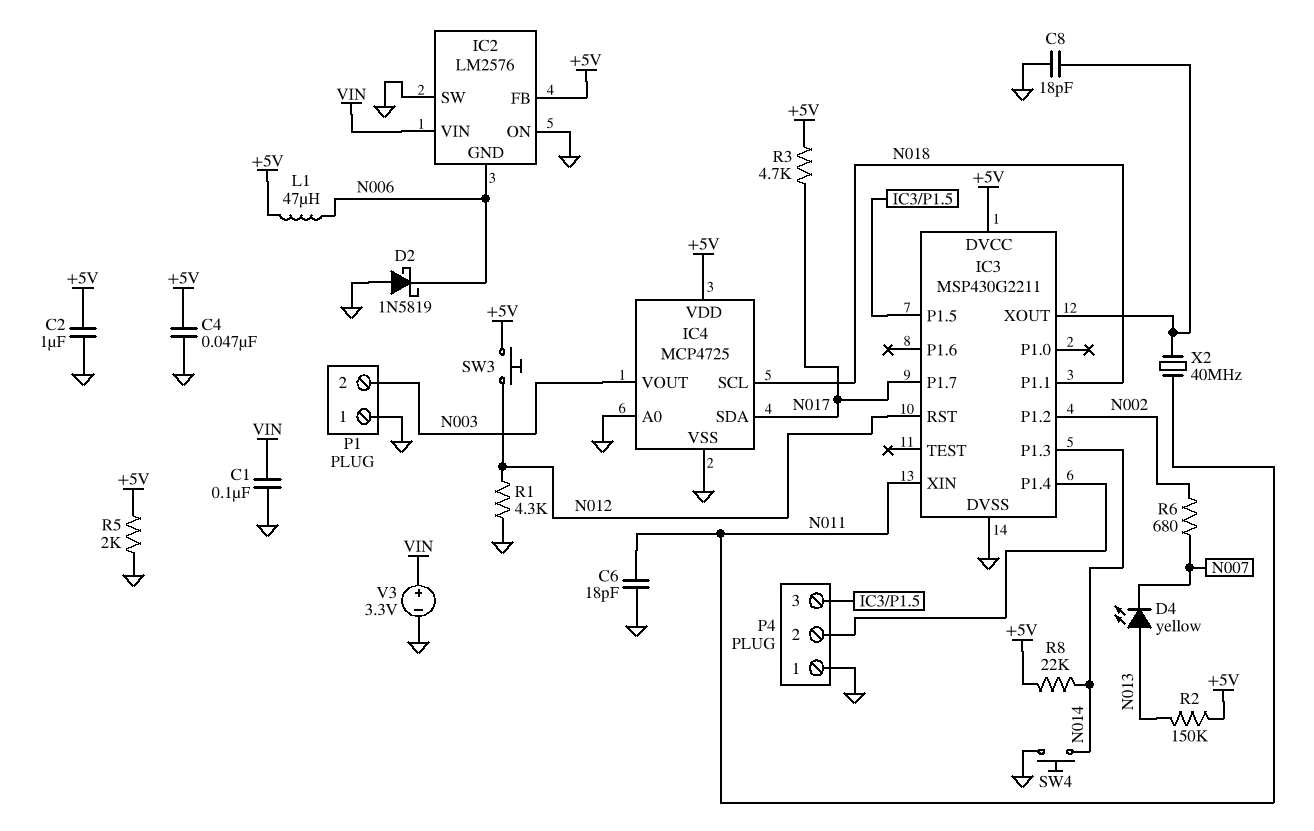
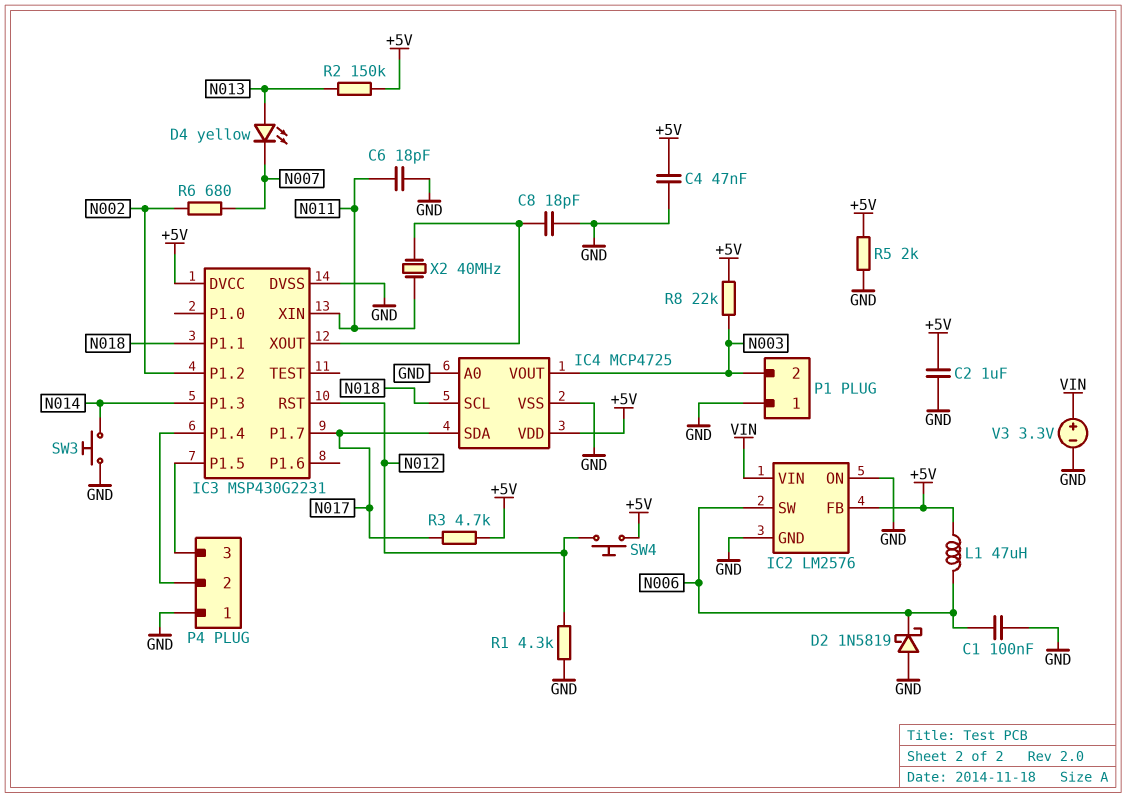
C1: 100nF (GND, VIN) -> 100nF (GND, N006)
IC2 pin GND: N006 -> GND
IC2 pin SW: GND -> N006
IC3: MSP430G2211 -> MSP430G2231
R8: 22k (+5V, N014) -> 22k (+5V, N003)
SW3: button (+5V, N012) -> button (GND, N014)
SW4: button (GND, N014) -> button (+5V, N012)

